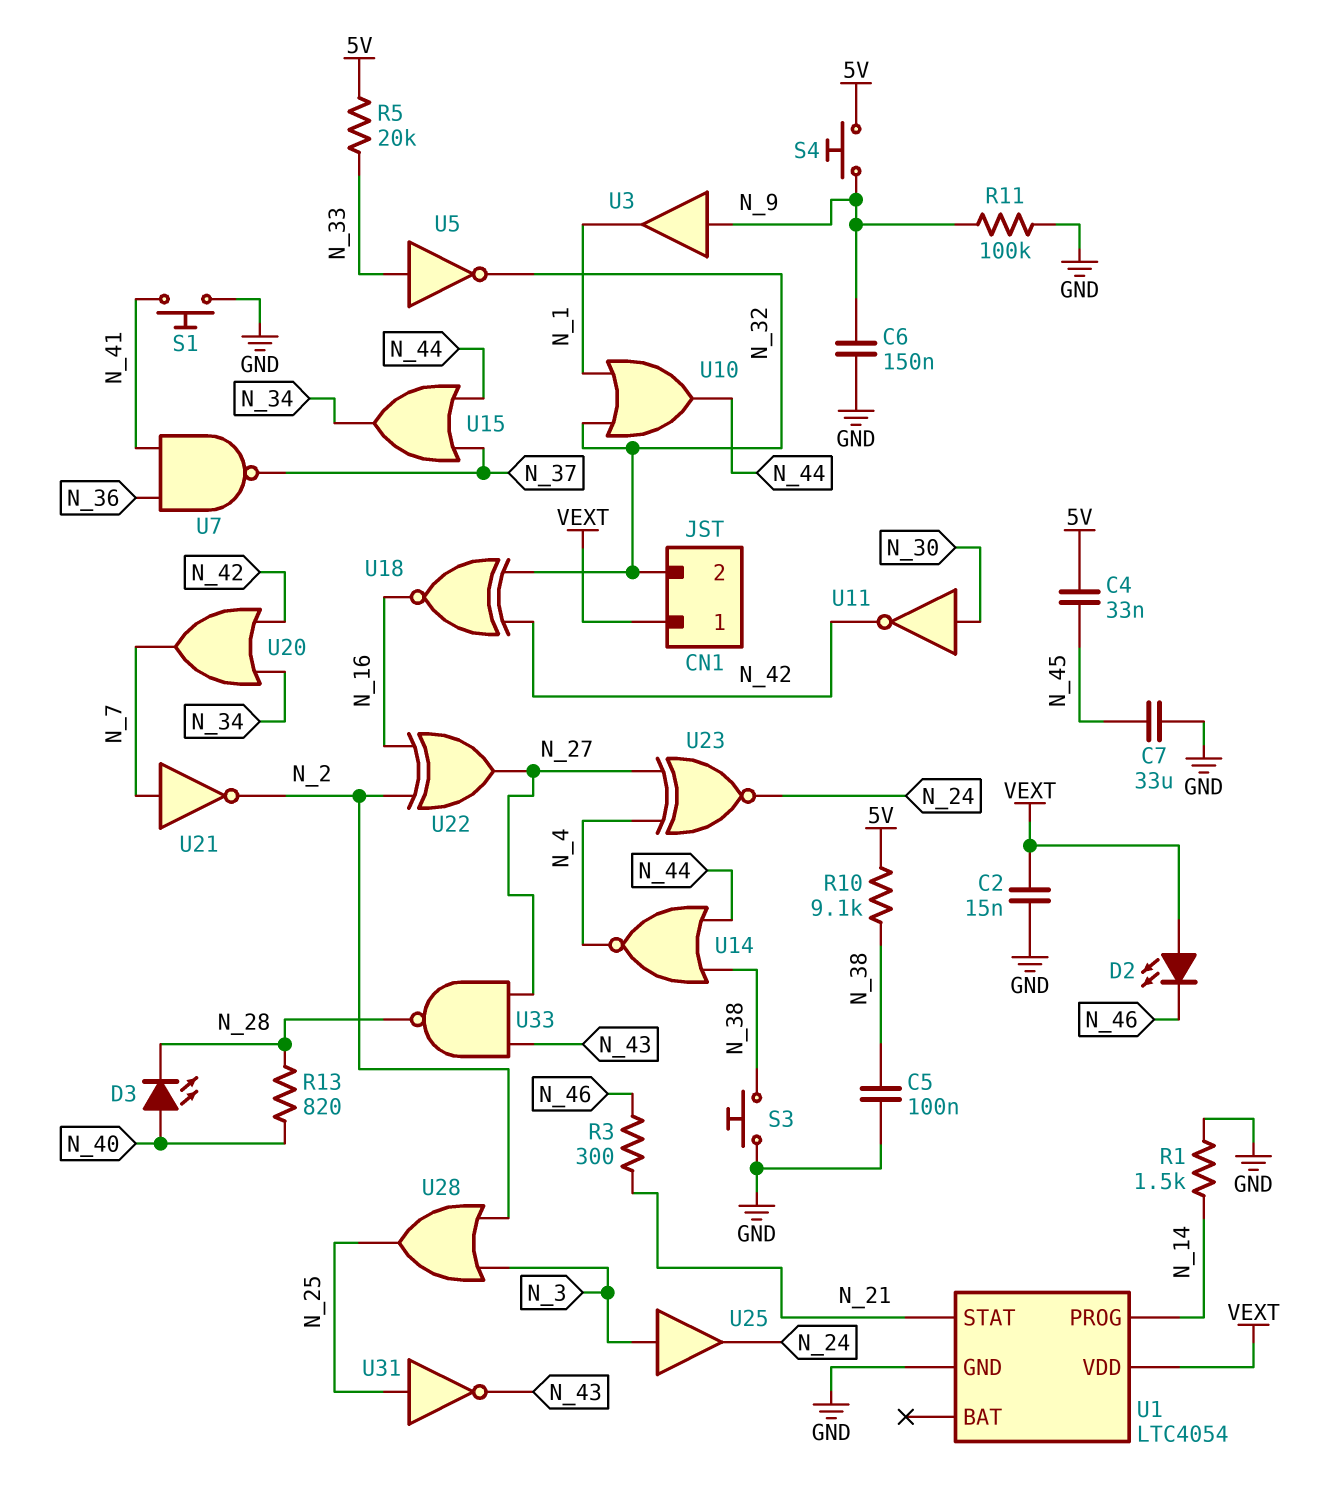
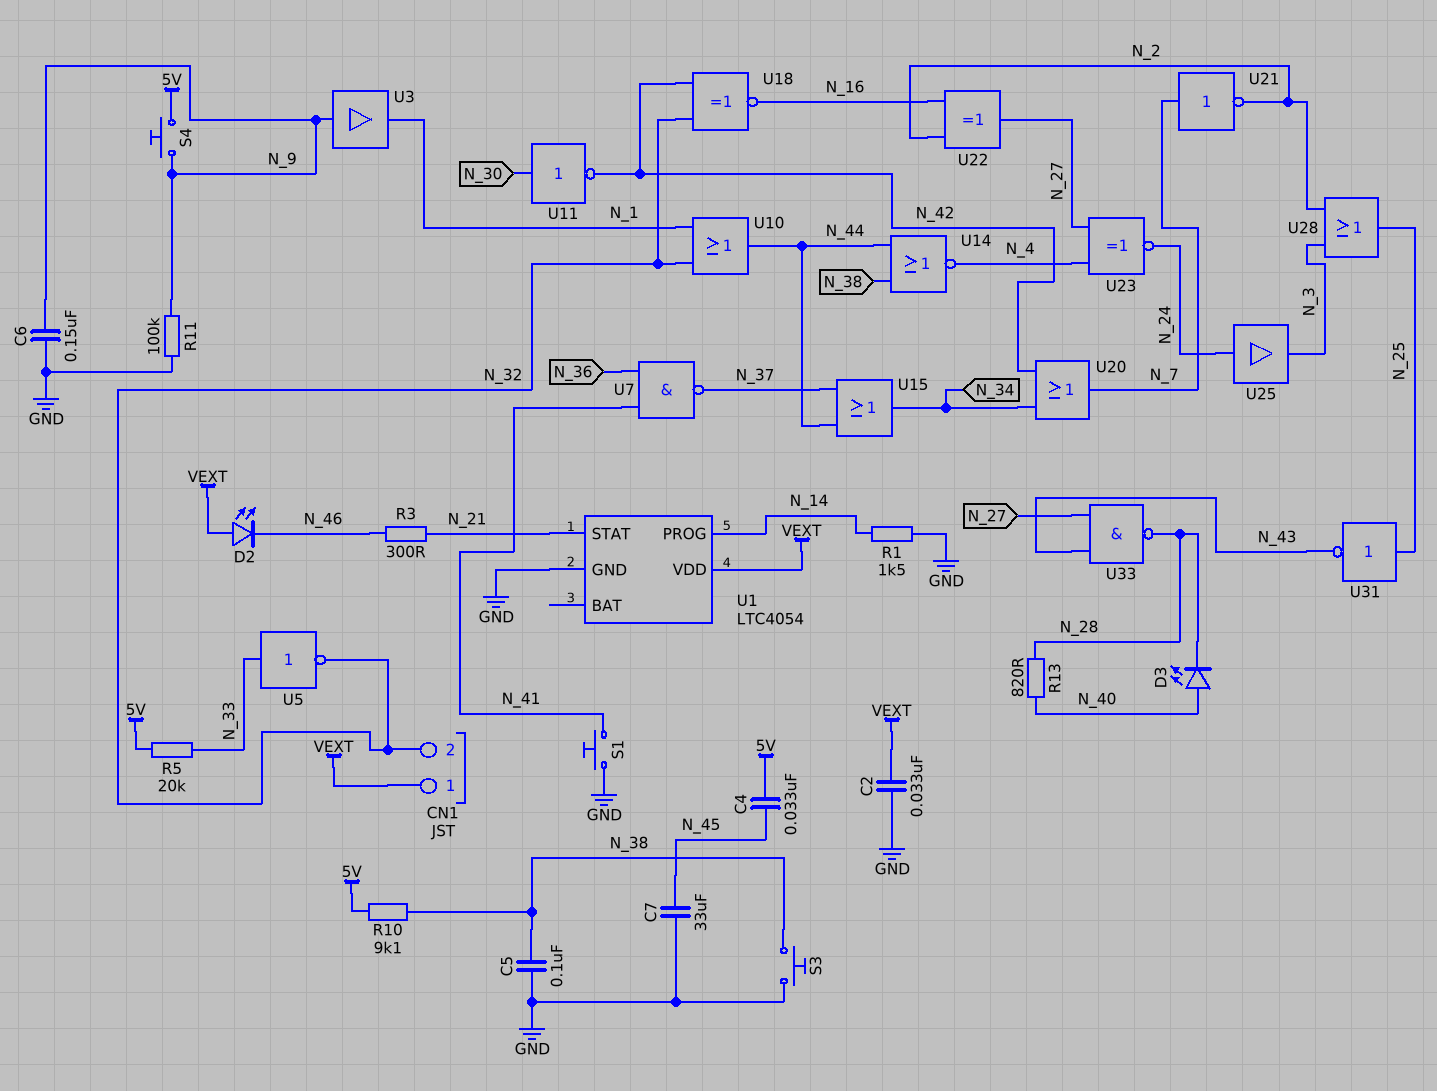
C2: 15nF (GND, VEXT) -> 33nF (GND, VEXT)
U25: buffer (in N_3, out N_24) -> buffer (in N_24, out N_3)

